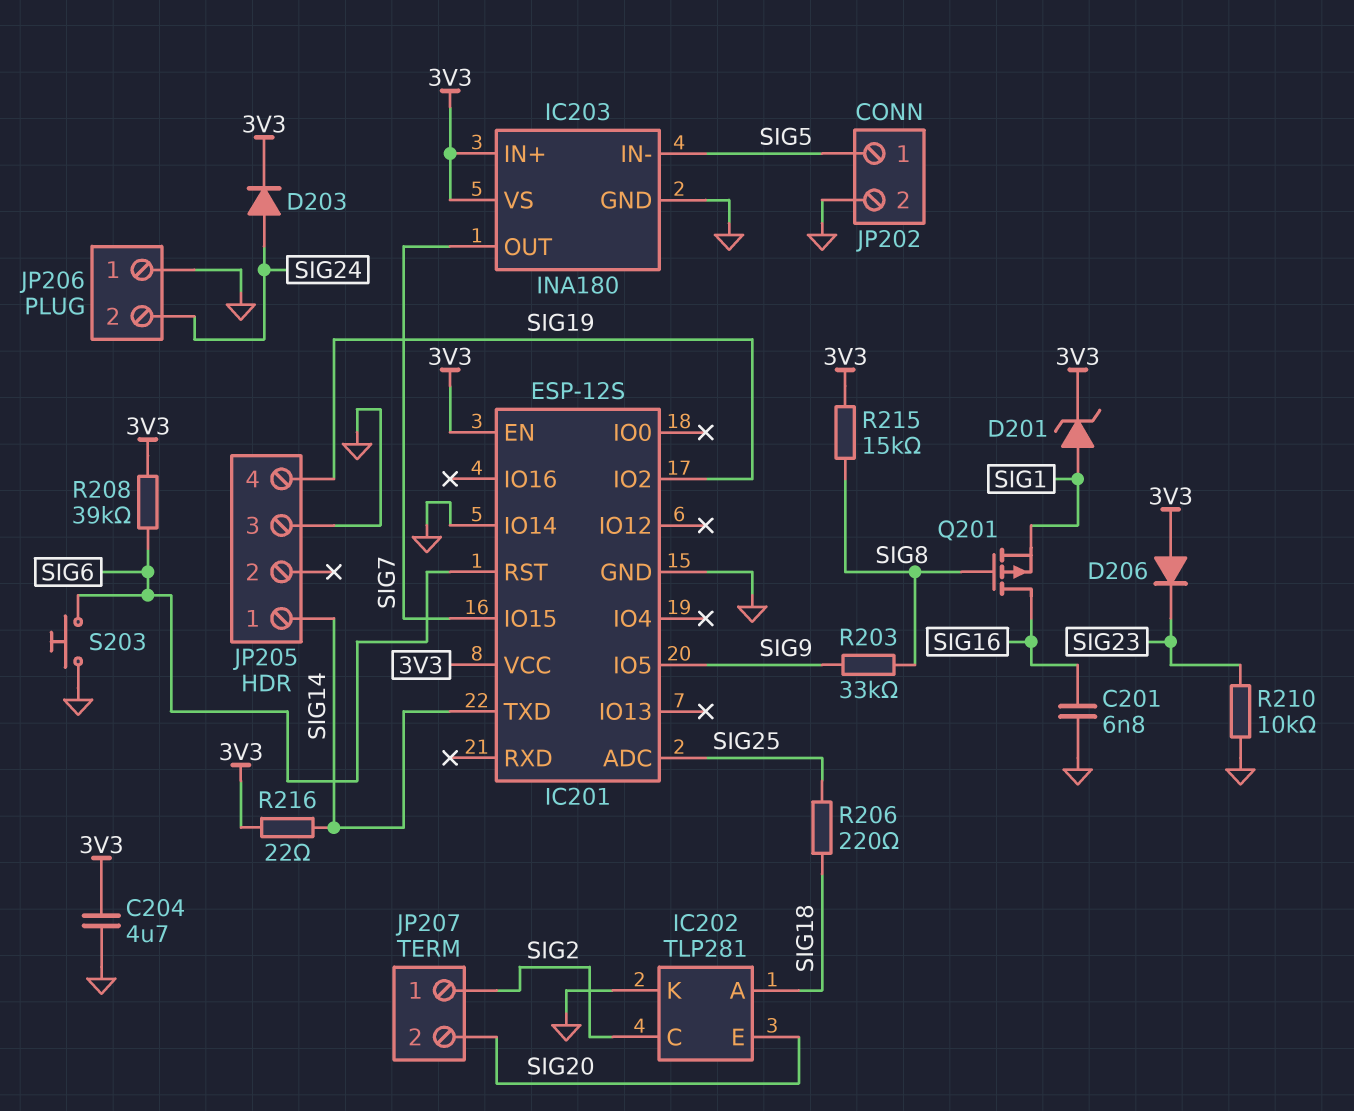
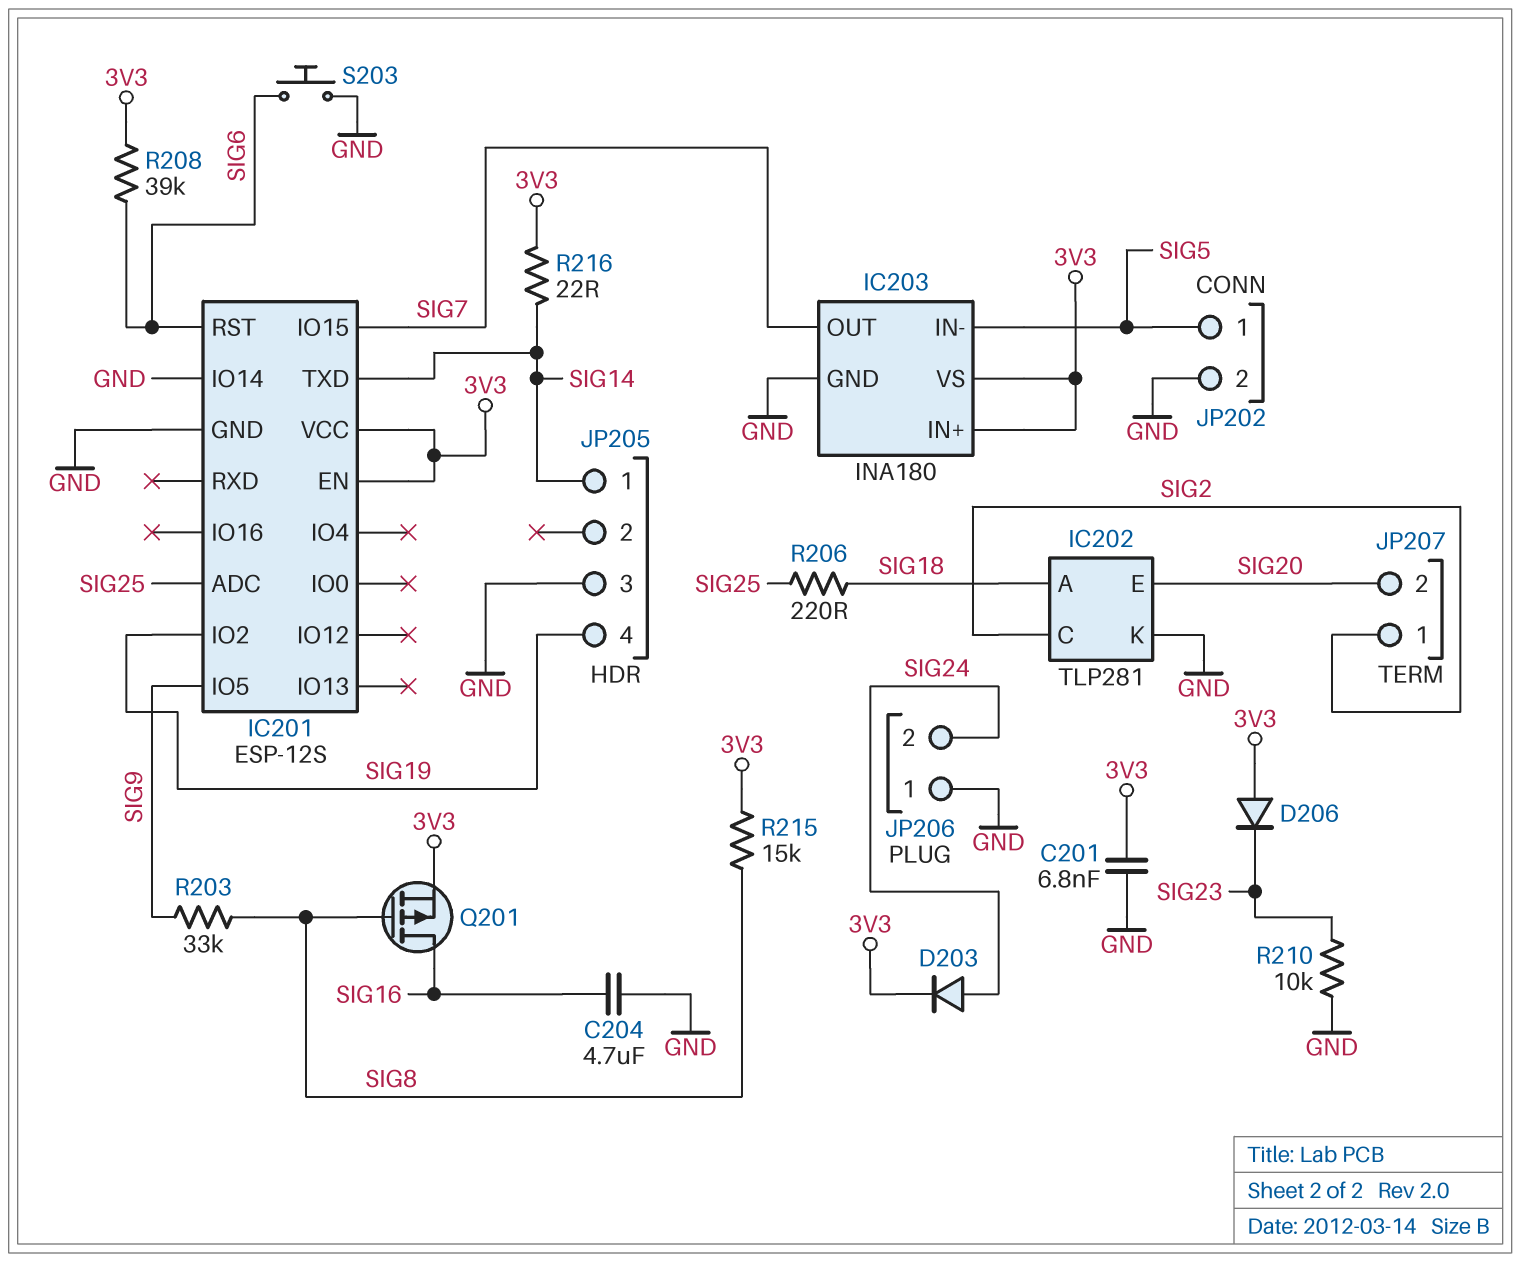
C201: 6.8nF (GND, SIG16) -> 6.8nF (3V3, GND)
C204: 4.7uF (3V3, GND) -> 4.7uF (GND, SIG16)
D201: zener (A SIG1, K 3V3) -> none
Q201: PMOS (G SIG8, D SIG16, S SIG1) -> PMOS (G SIG8, D SIG16, S 3V3)

